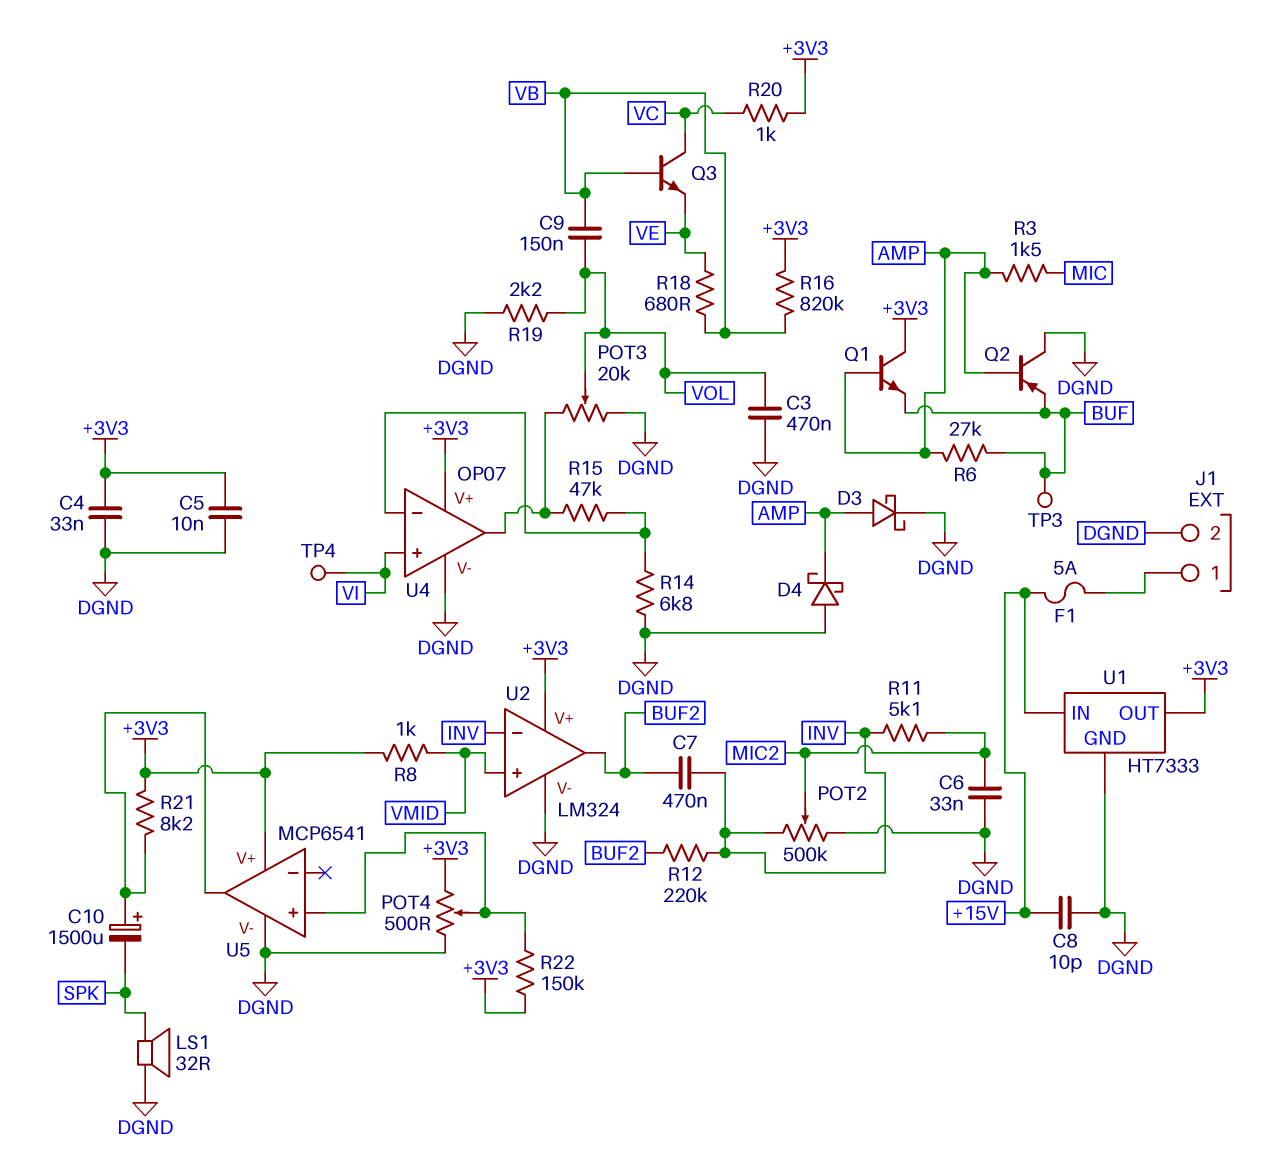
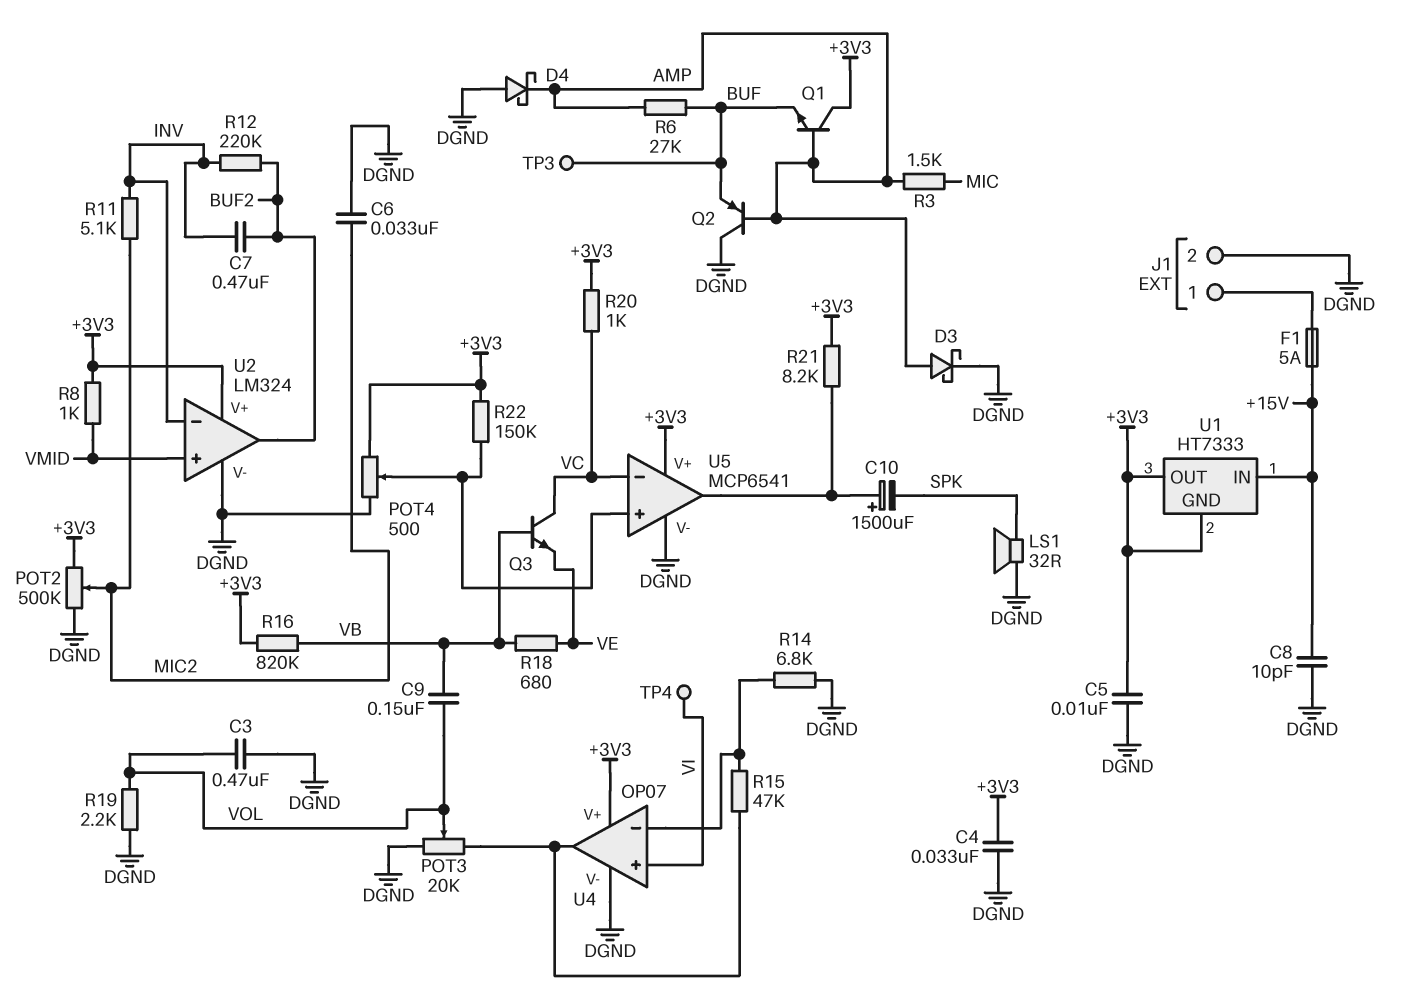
POT2: 500k (DGND, INV, wiper MIC2) -> 500k (+3V3, DGND, wiper MIC2)
U1 pin GND: DGND -> +3V3
U5 pin in-: none -> VC

